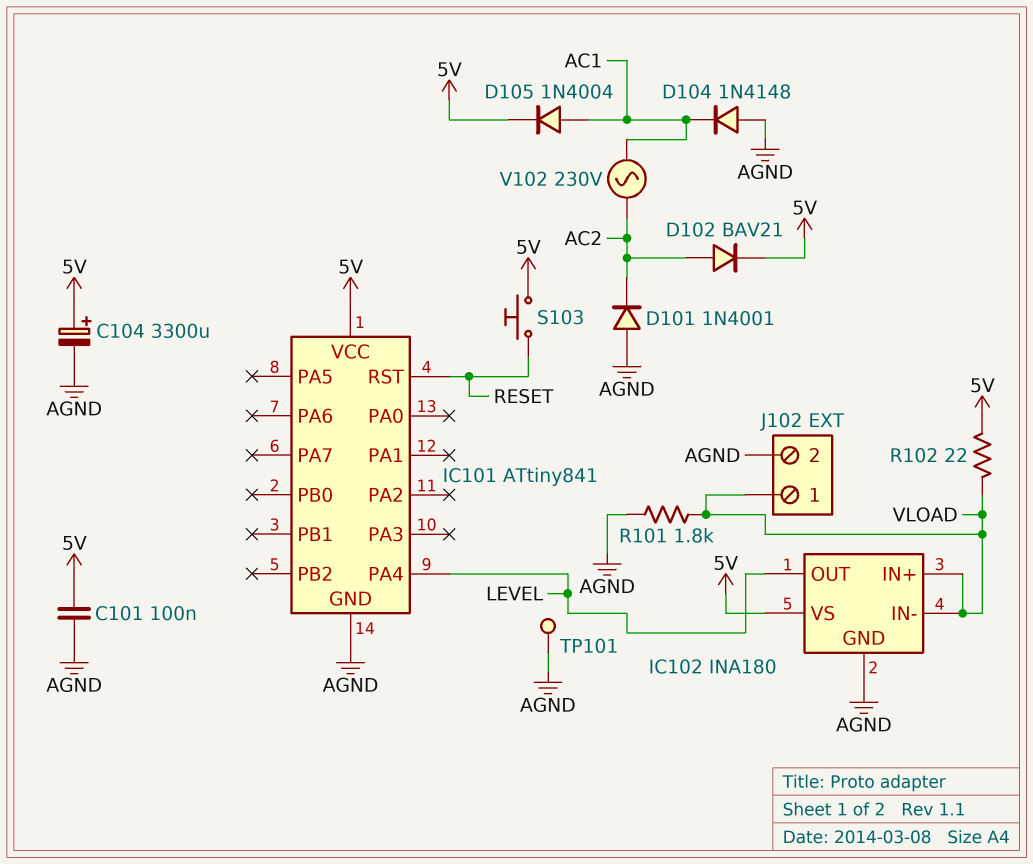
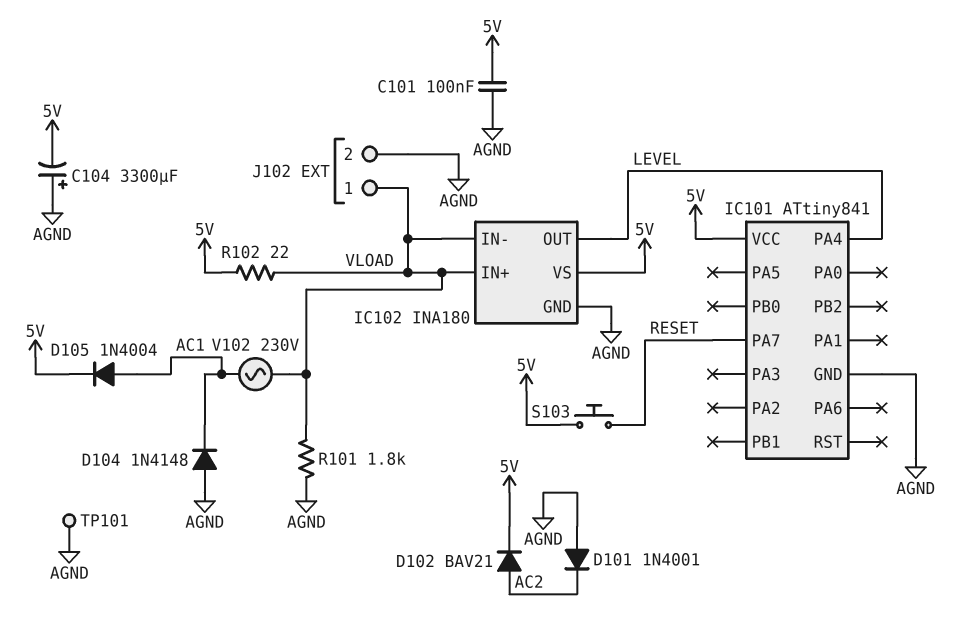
C104: 3300uF (plus 5V, minus AGND) -> 3300uF (plus AGND, minus 5V)
IC101 pin PA7: none -> RESET
IC101 pin RST: RESET -> none
V102: AC 230V (AC1, AC2) -> AC 230V (AC1, VLOAD)

